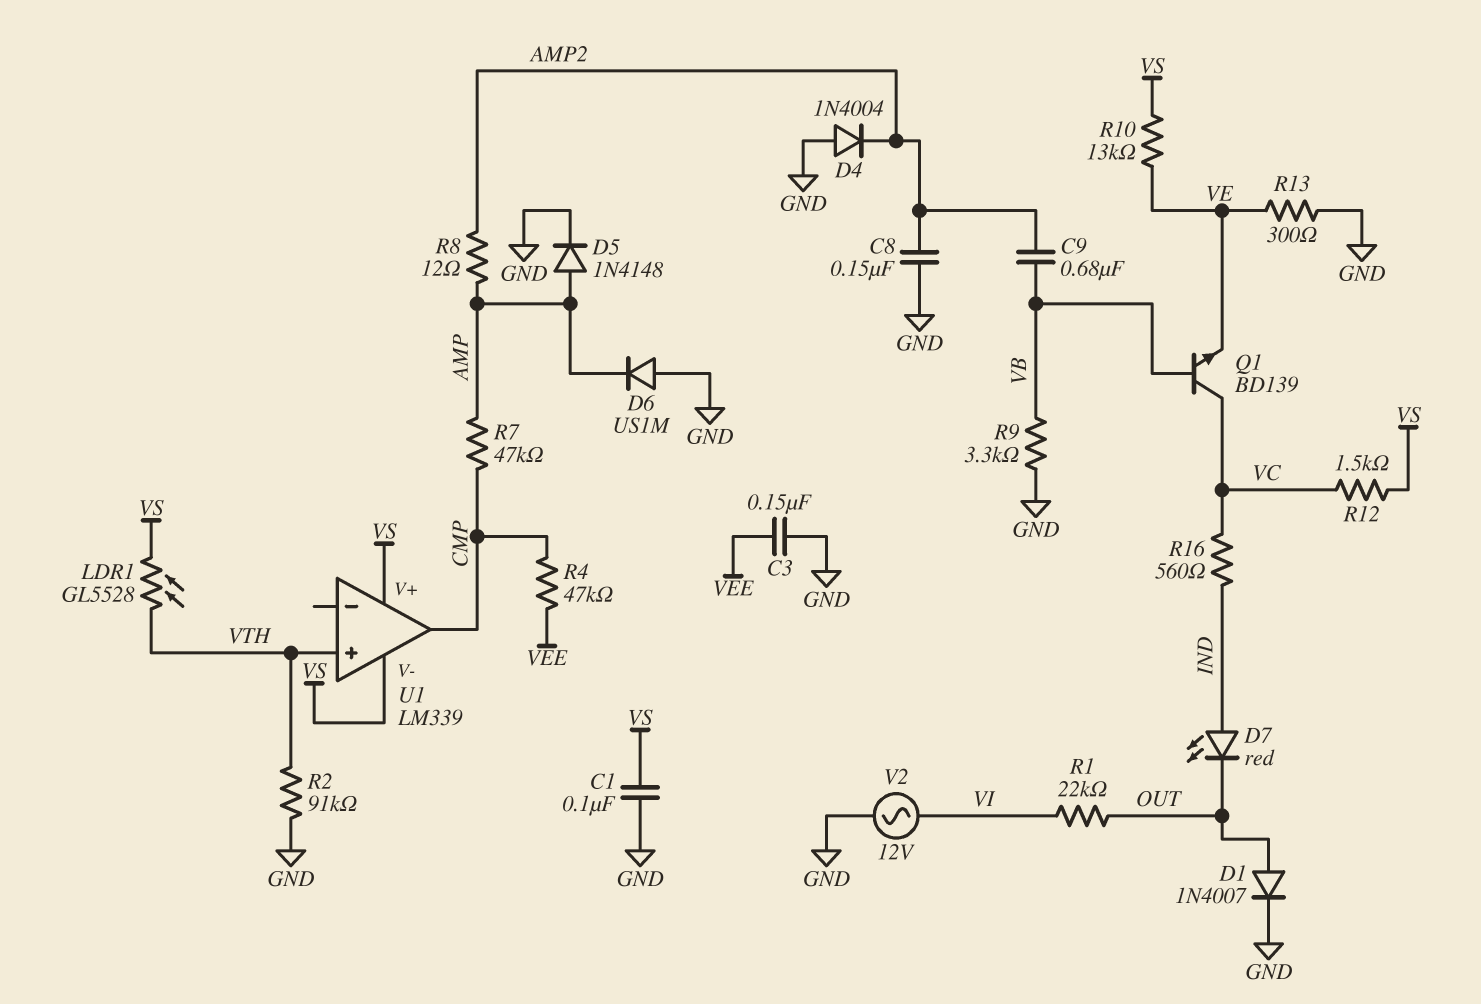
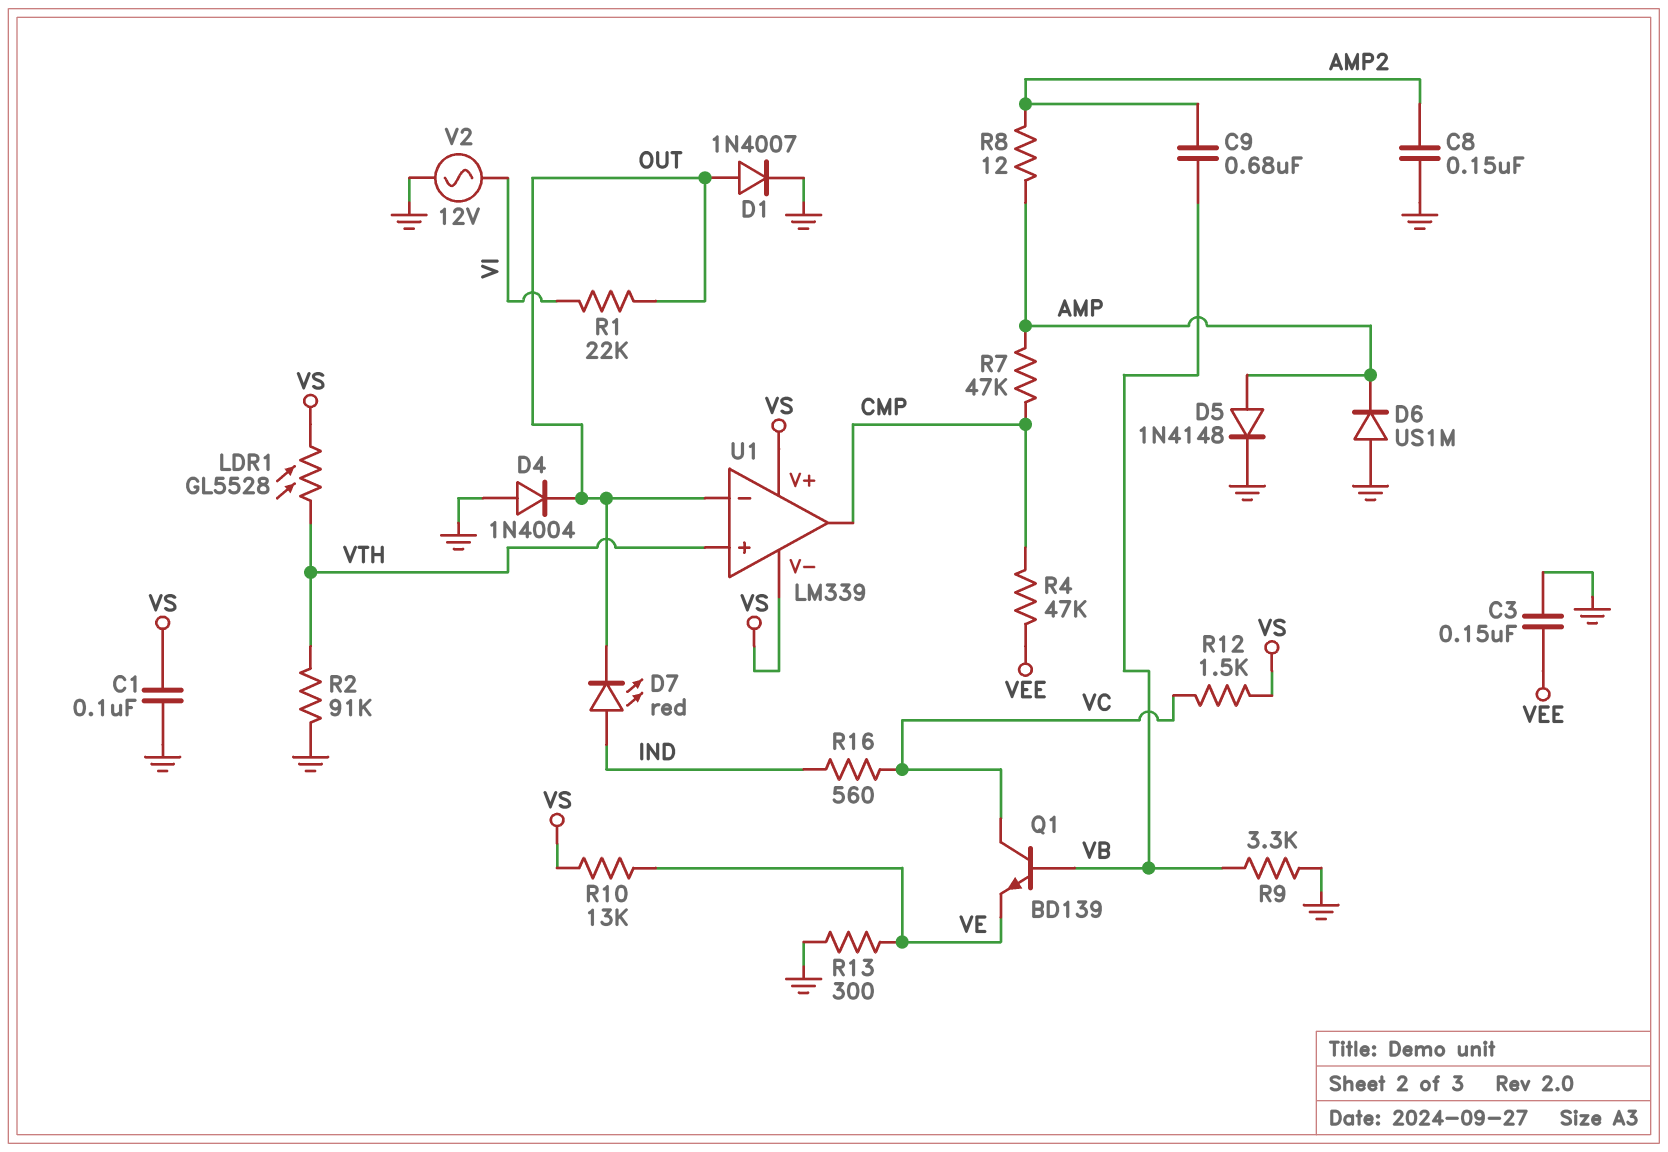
D4: diode 1N4004 (A GND, K AMP2) -> diode 1N4004 (A GND, K OUT)
U1 pin in-: none -> OUT

